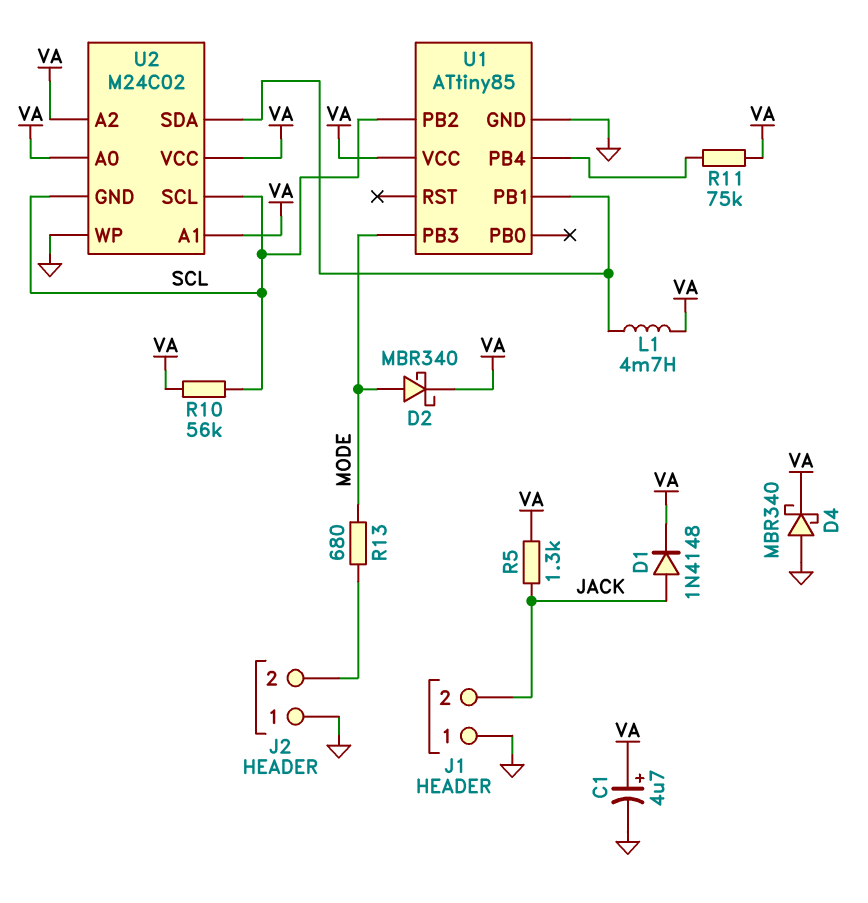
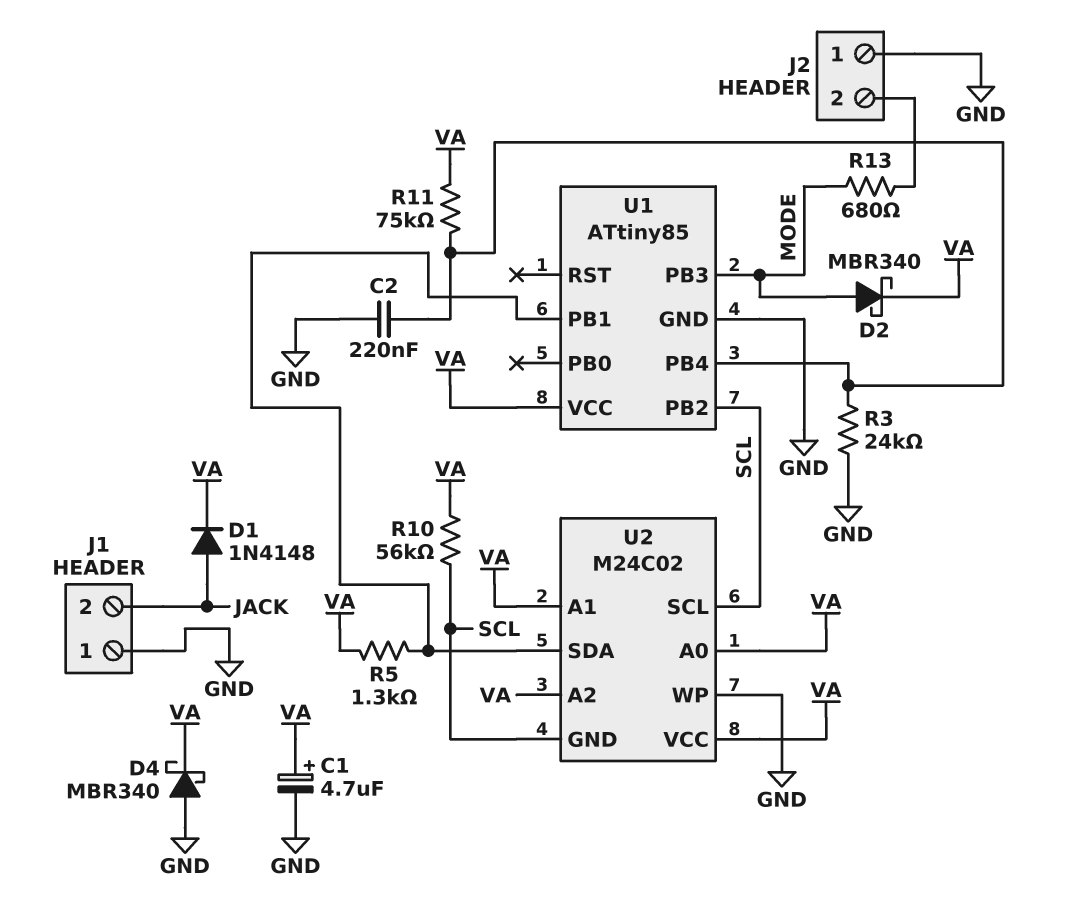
C2: none -> 220nF (GND, U1/PB4)
L1: 4.7mH (U1/PB1, VA) -> none
R3: none -> 24k (GND, U1/PB4)
R5: 1.3k (JACK, VA) -> 1.3k (U1/PB1, VA)

